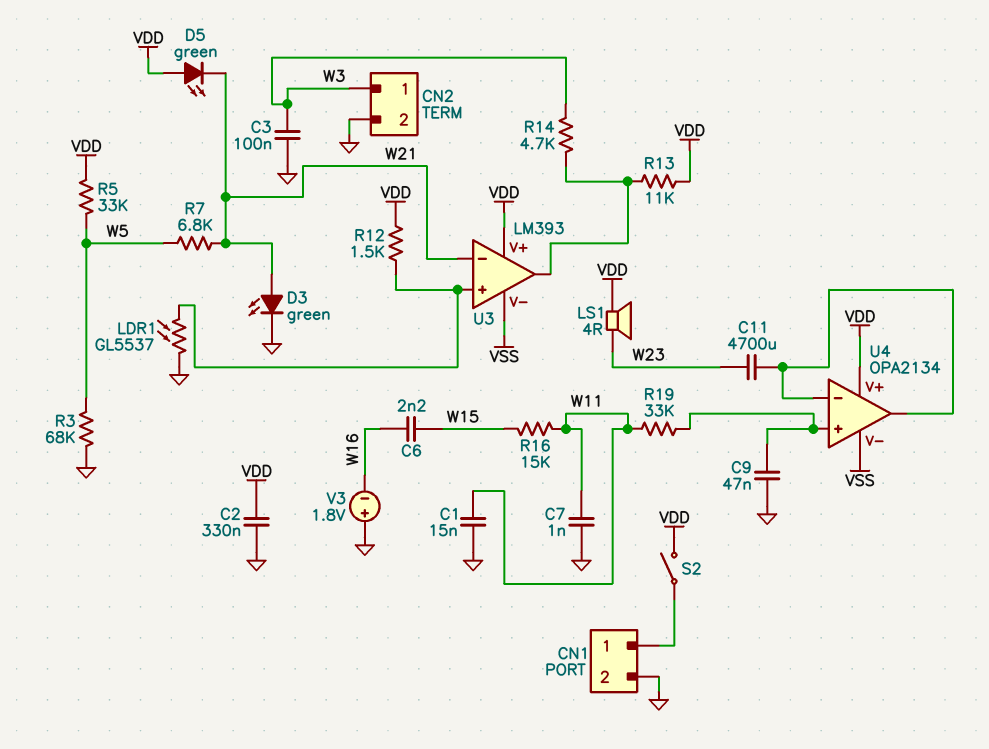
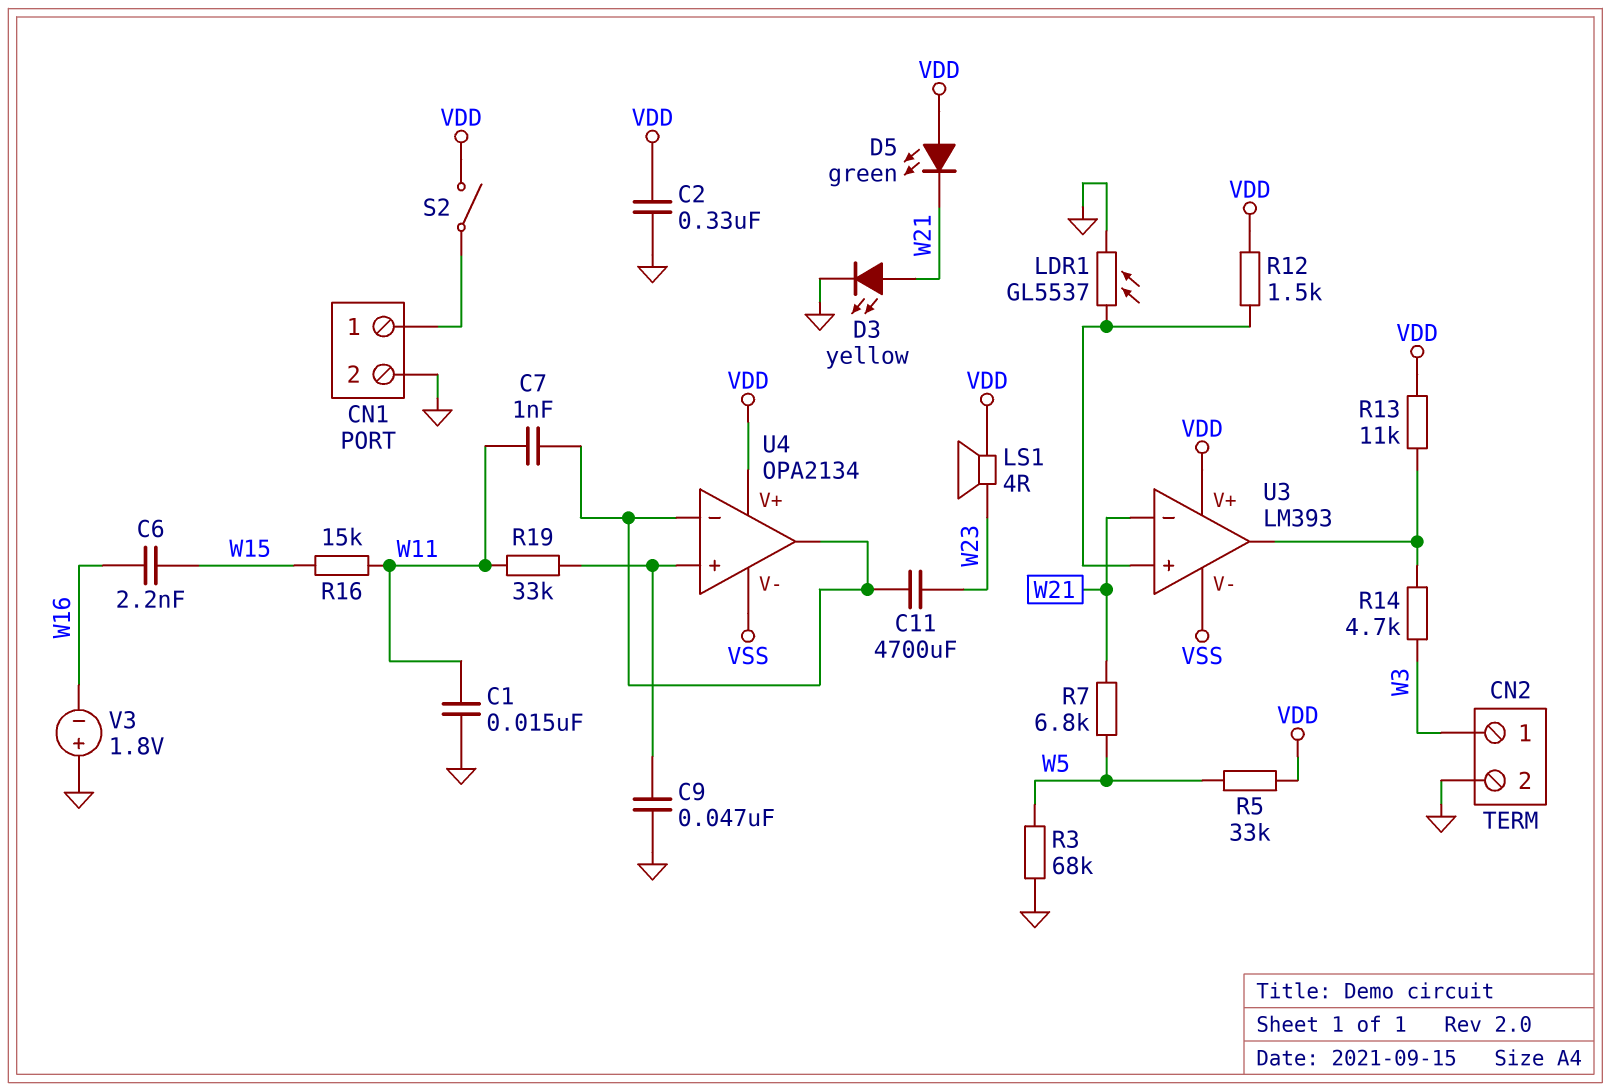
C3: 100nF (GND, W3) -> none
C7: 1nF (GND, W11) -> 1nF (U4/in-, W11)
D3: LED green (A W21, K GND) -> LED yellow (A W21, K GND)

